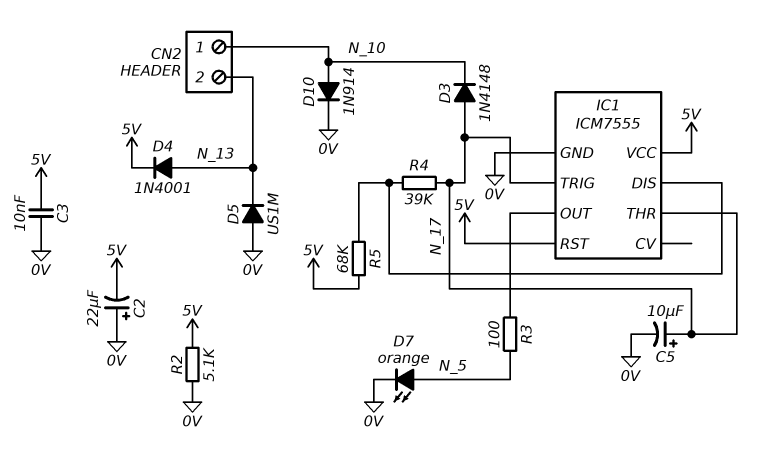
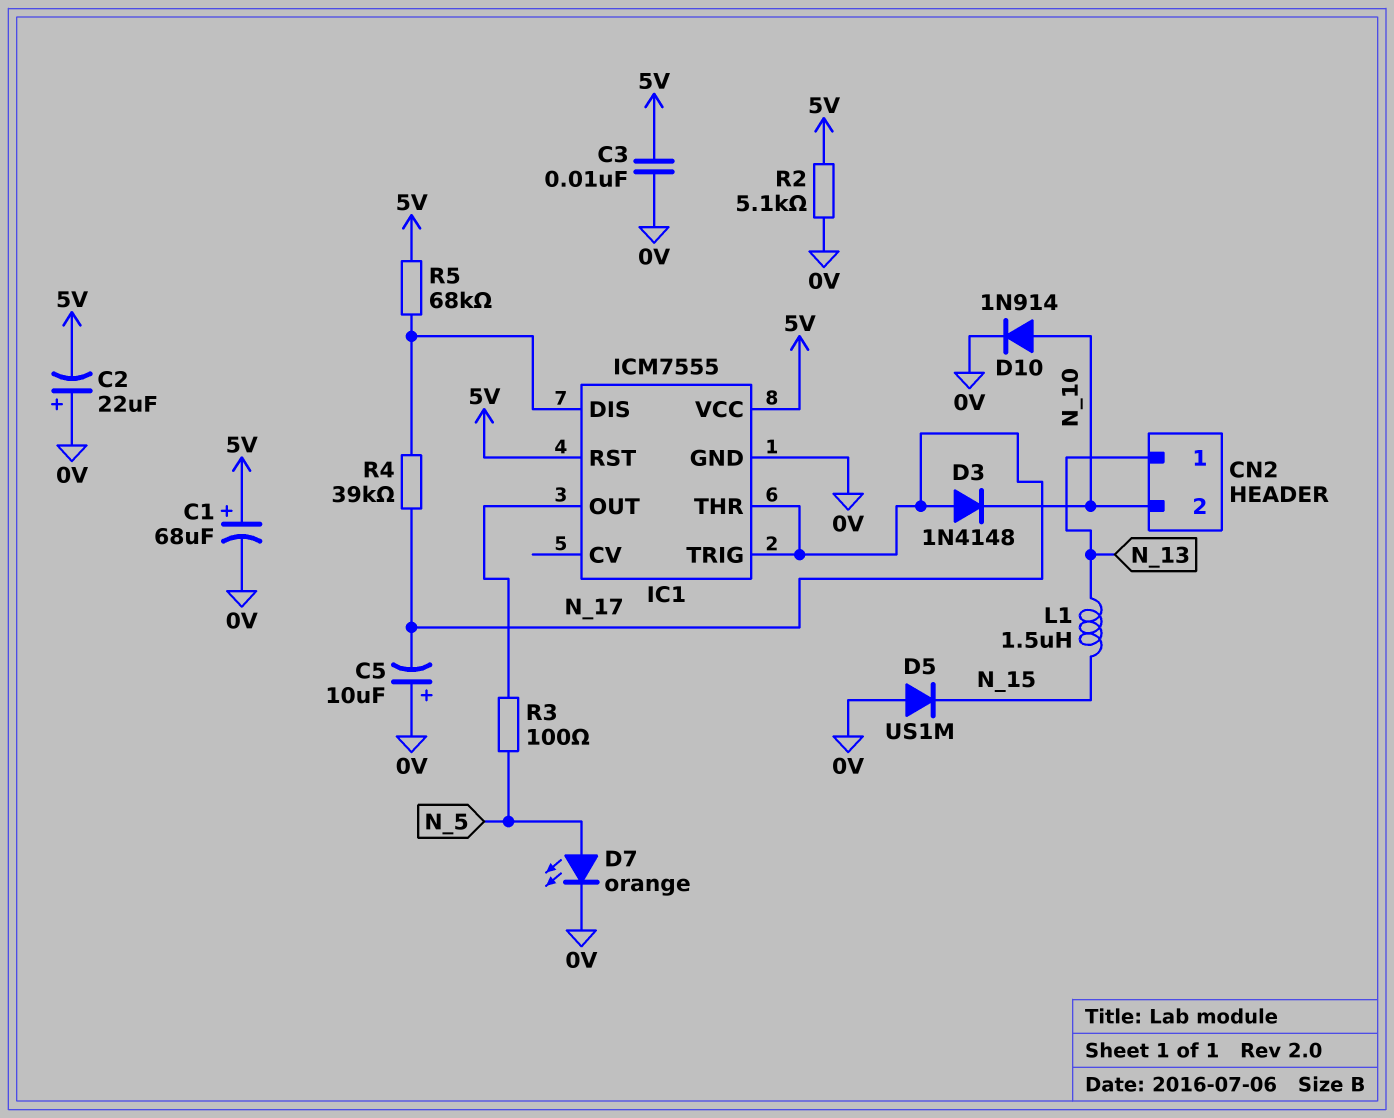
C1: none -> 68uF (plus 5V, minus 0V)
C5: 10uF (plus N_17, minus 0V) -> 10uF (plus 0V, minus N_17)
CN2 pin 1: N_10 -> N_13
CN2 pin 2: N_13 -> N_10
D4: diode 1N4001 (A N_13, K 5V) -> none
D5: diode US1M (A 0V, K N_13) -> diode US1M (A 0V, K N_15)
L1: none -> 1.5uH (N_13, N_15)

